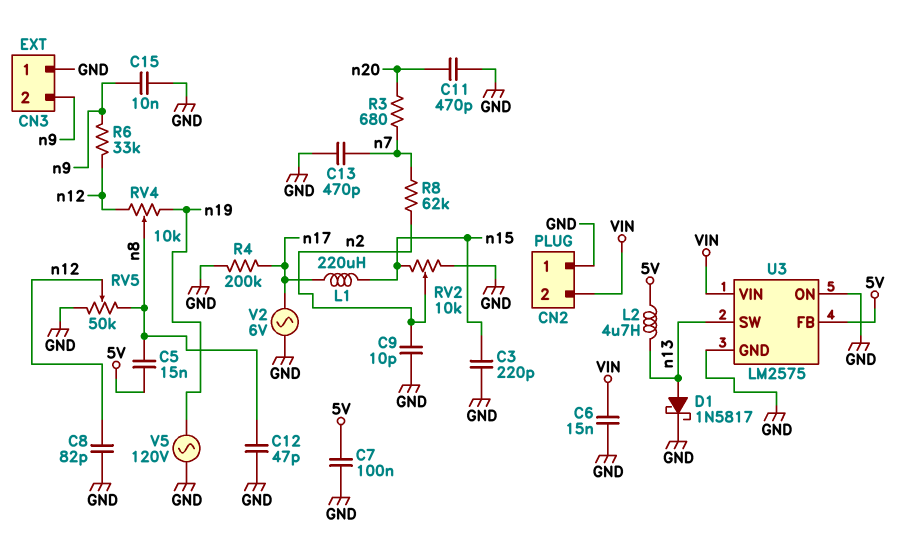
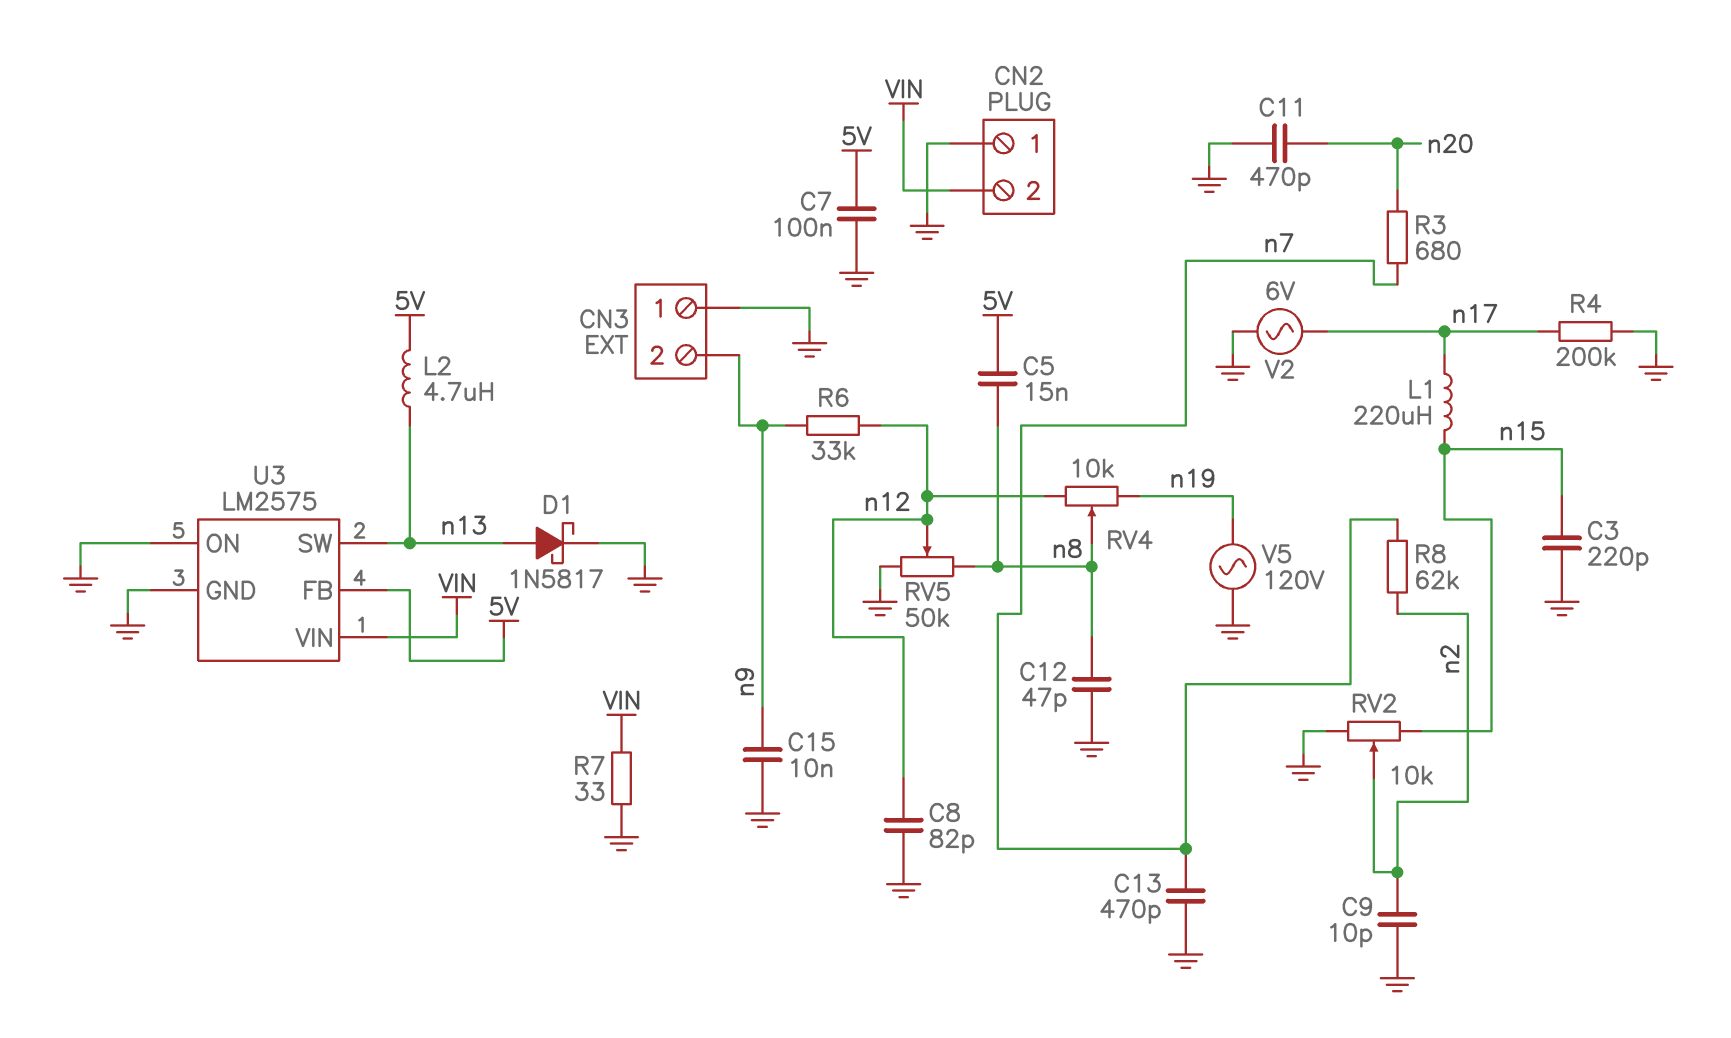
C6: 15nF (GND, VIN) -> none
R7: none -> 33 (GND, VIN)

